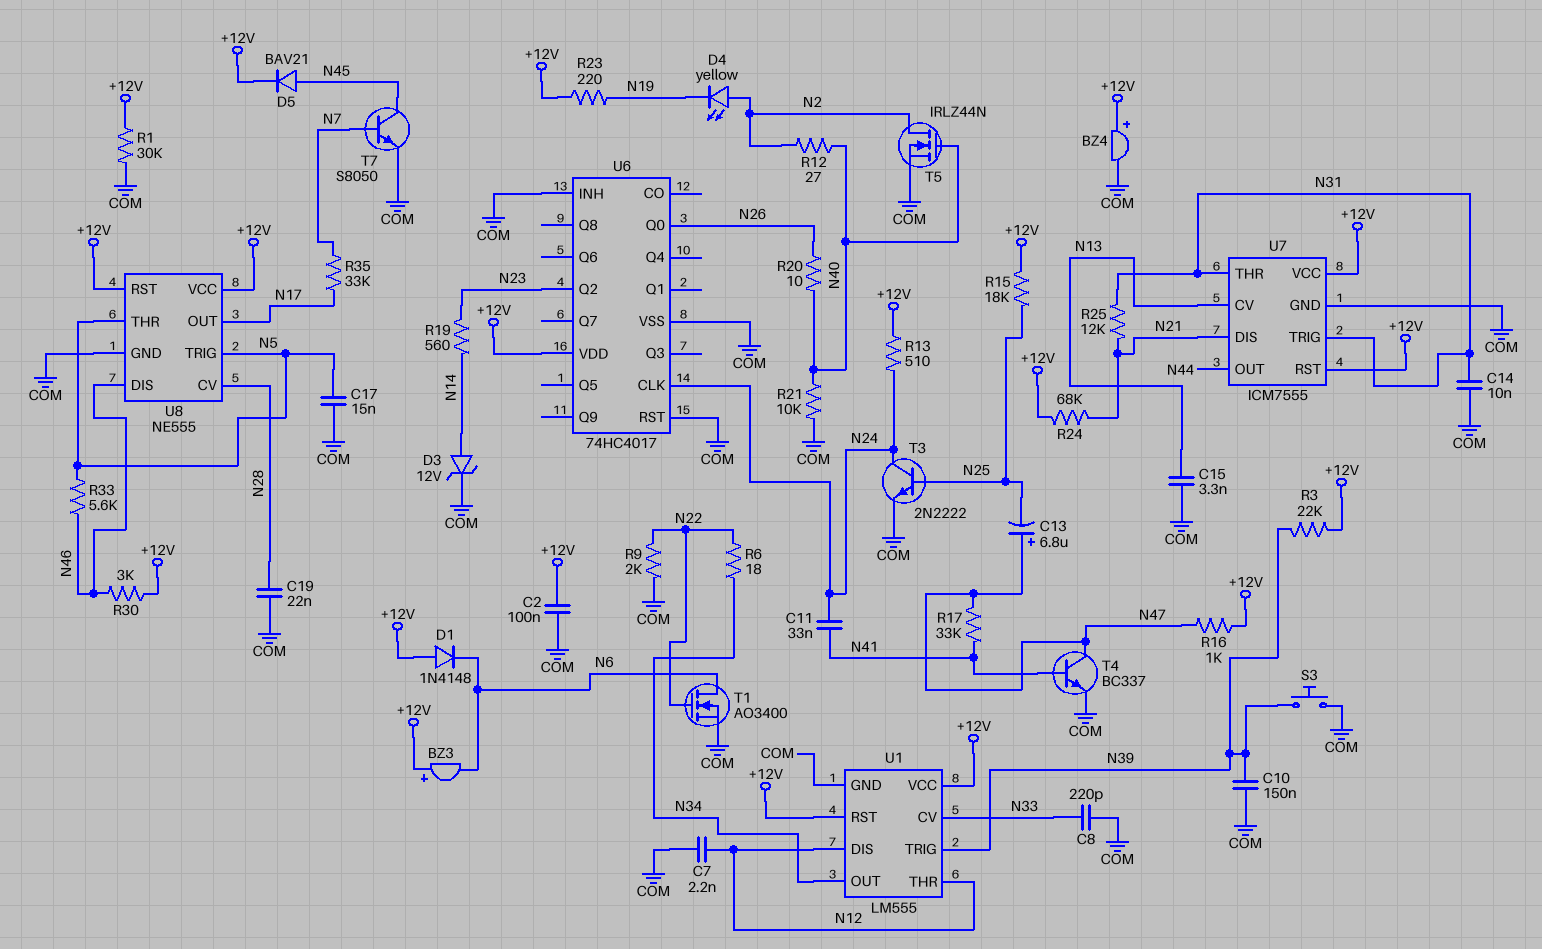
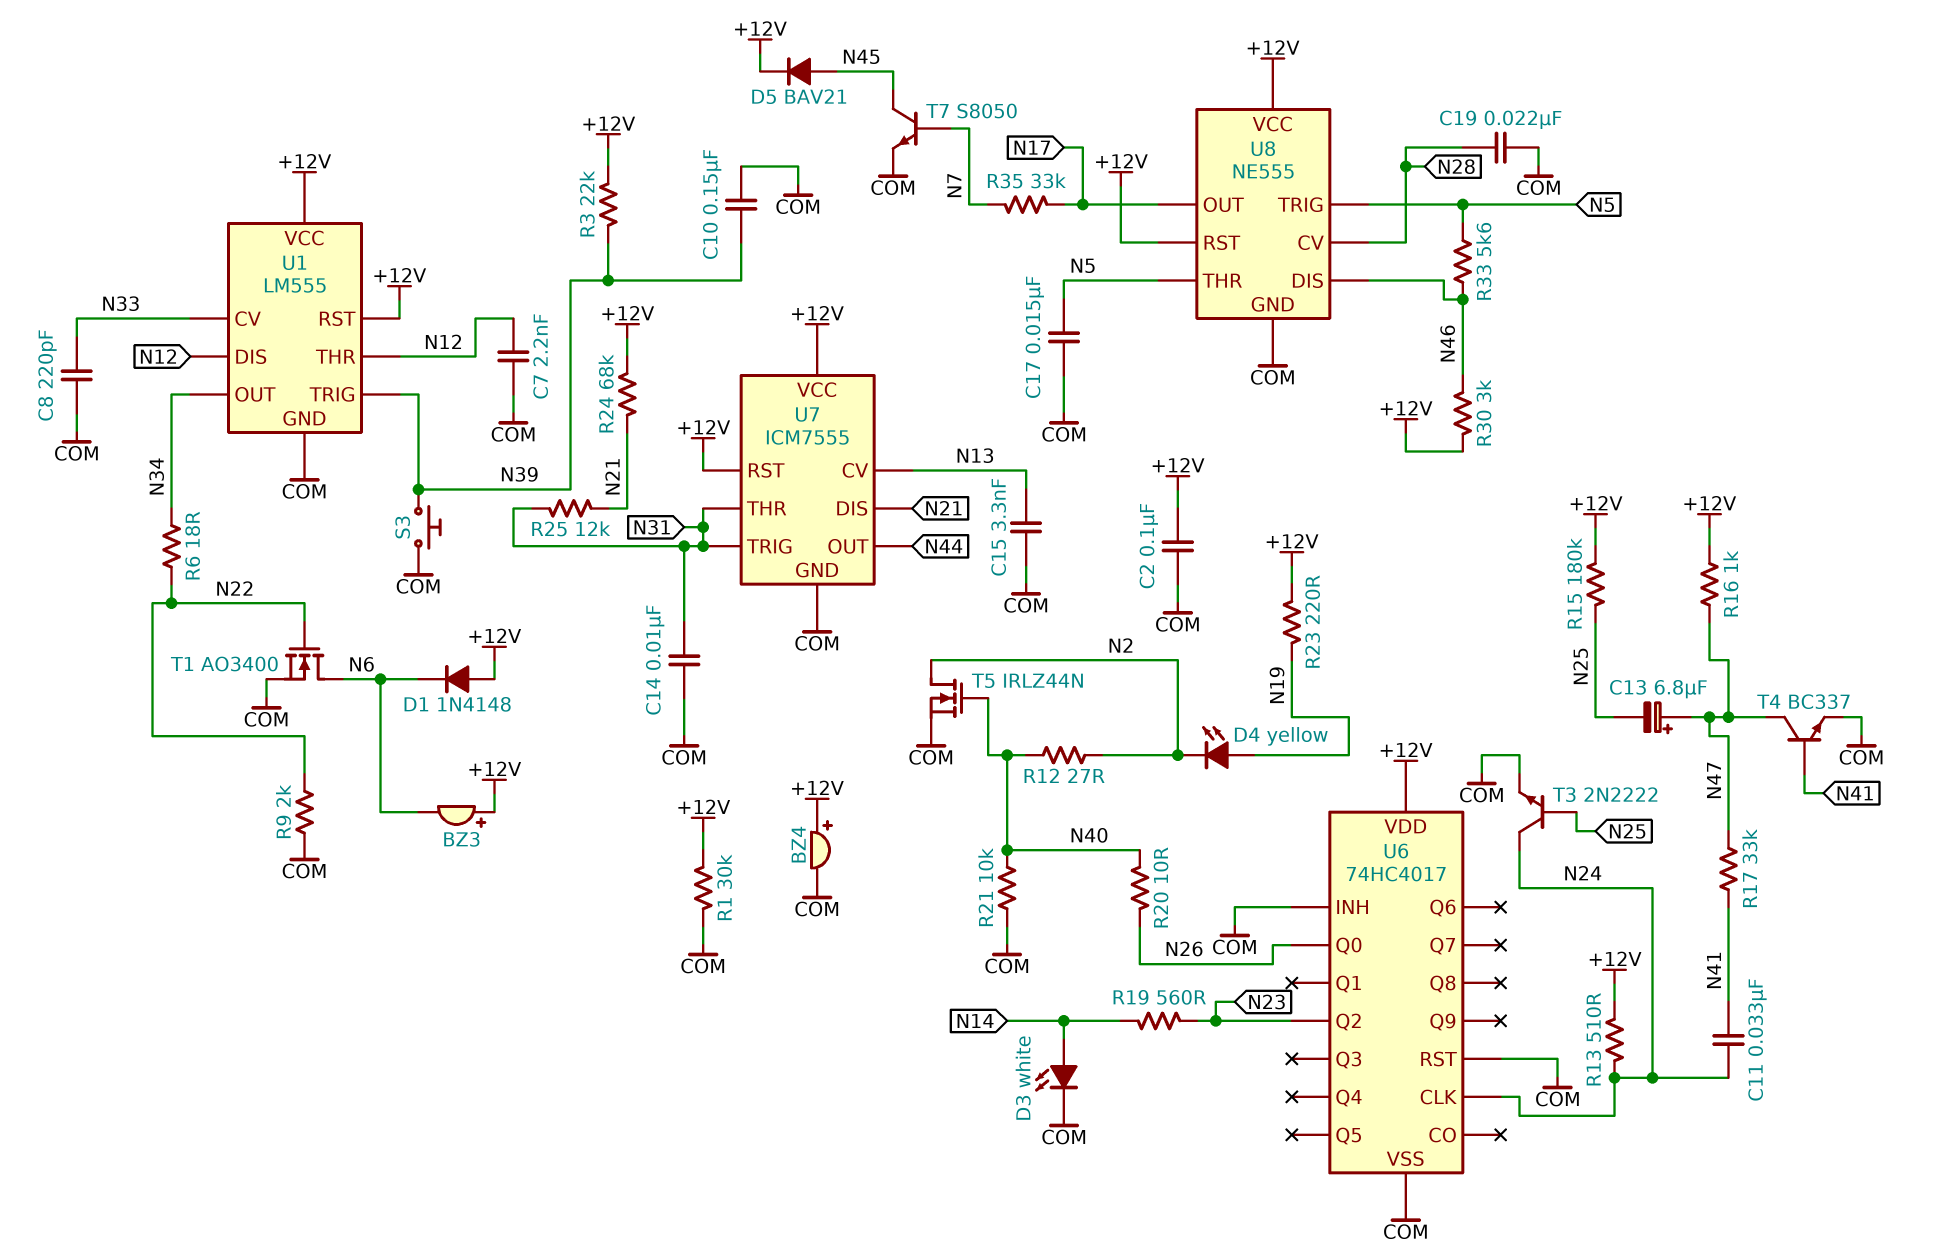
D3: zener 12V (A N14, K COM) -> LED white (A N14, K COM)
D4: LED yellow (A N2, K N19) -> LED yellow (A N19, K N2)
R15: 18k (+12V, N25) -> 180k (+12V, N25)

